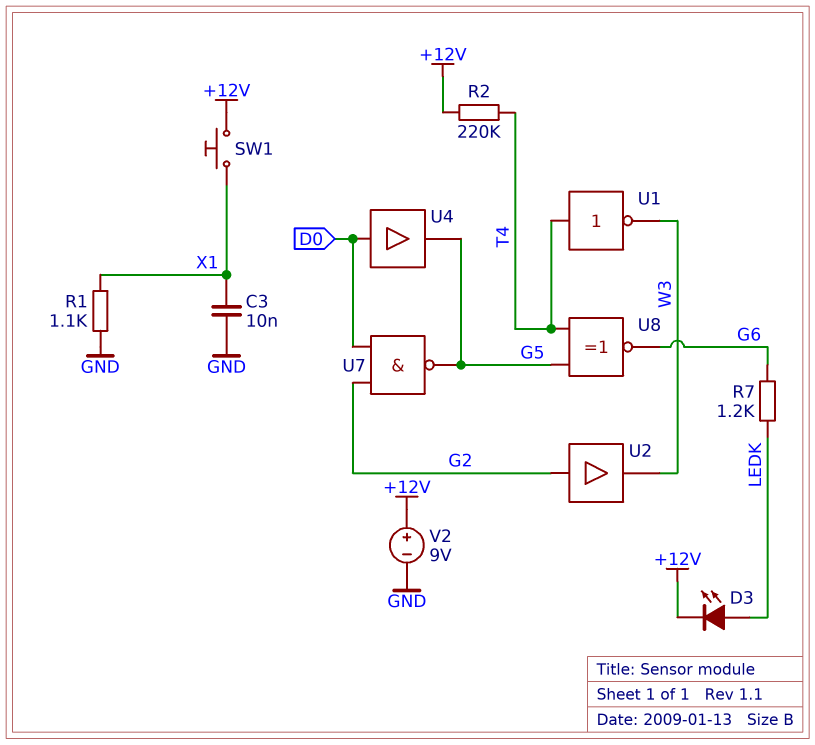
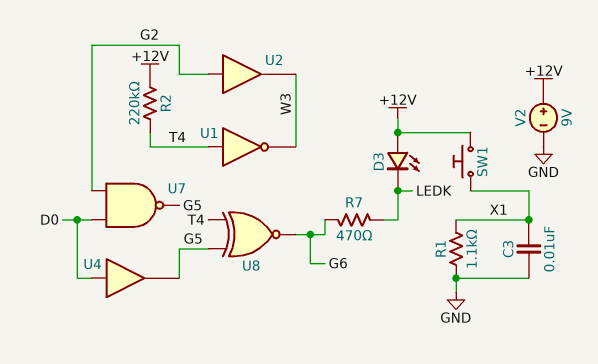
D3: LED (A LEDK, K +12V) -> LED (A +12V, K LEDK)
R7: 1.2k (G6, LEDK) -> 470 (G6, LEDK)

